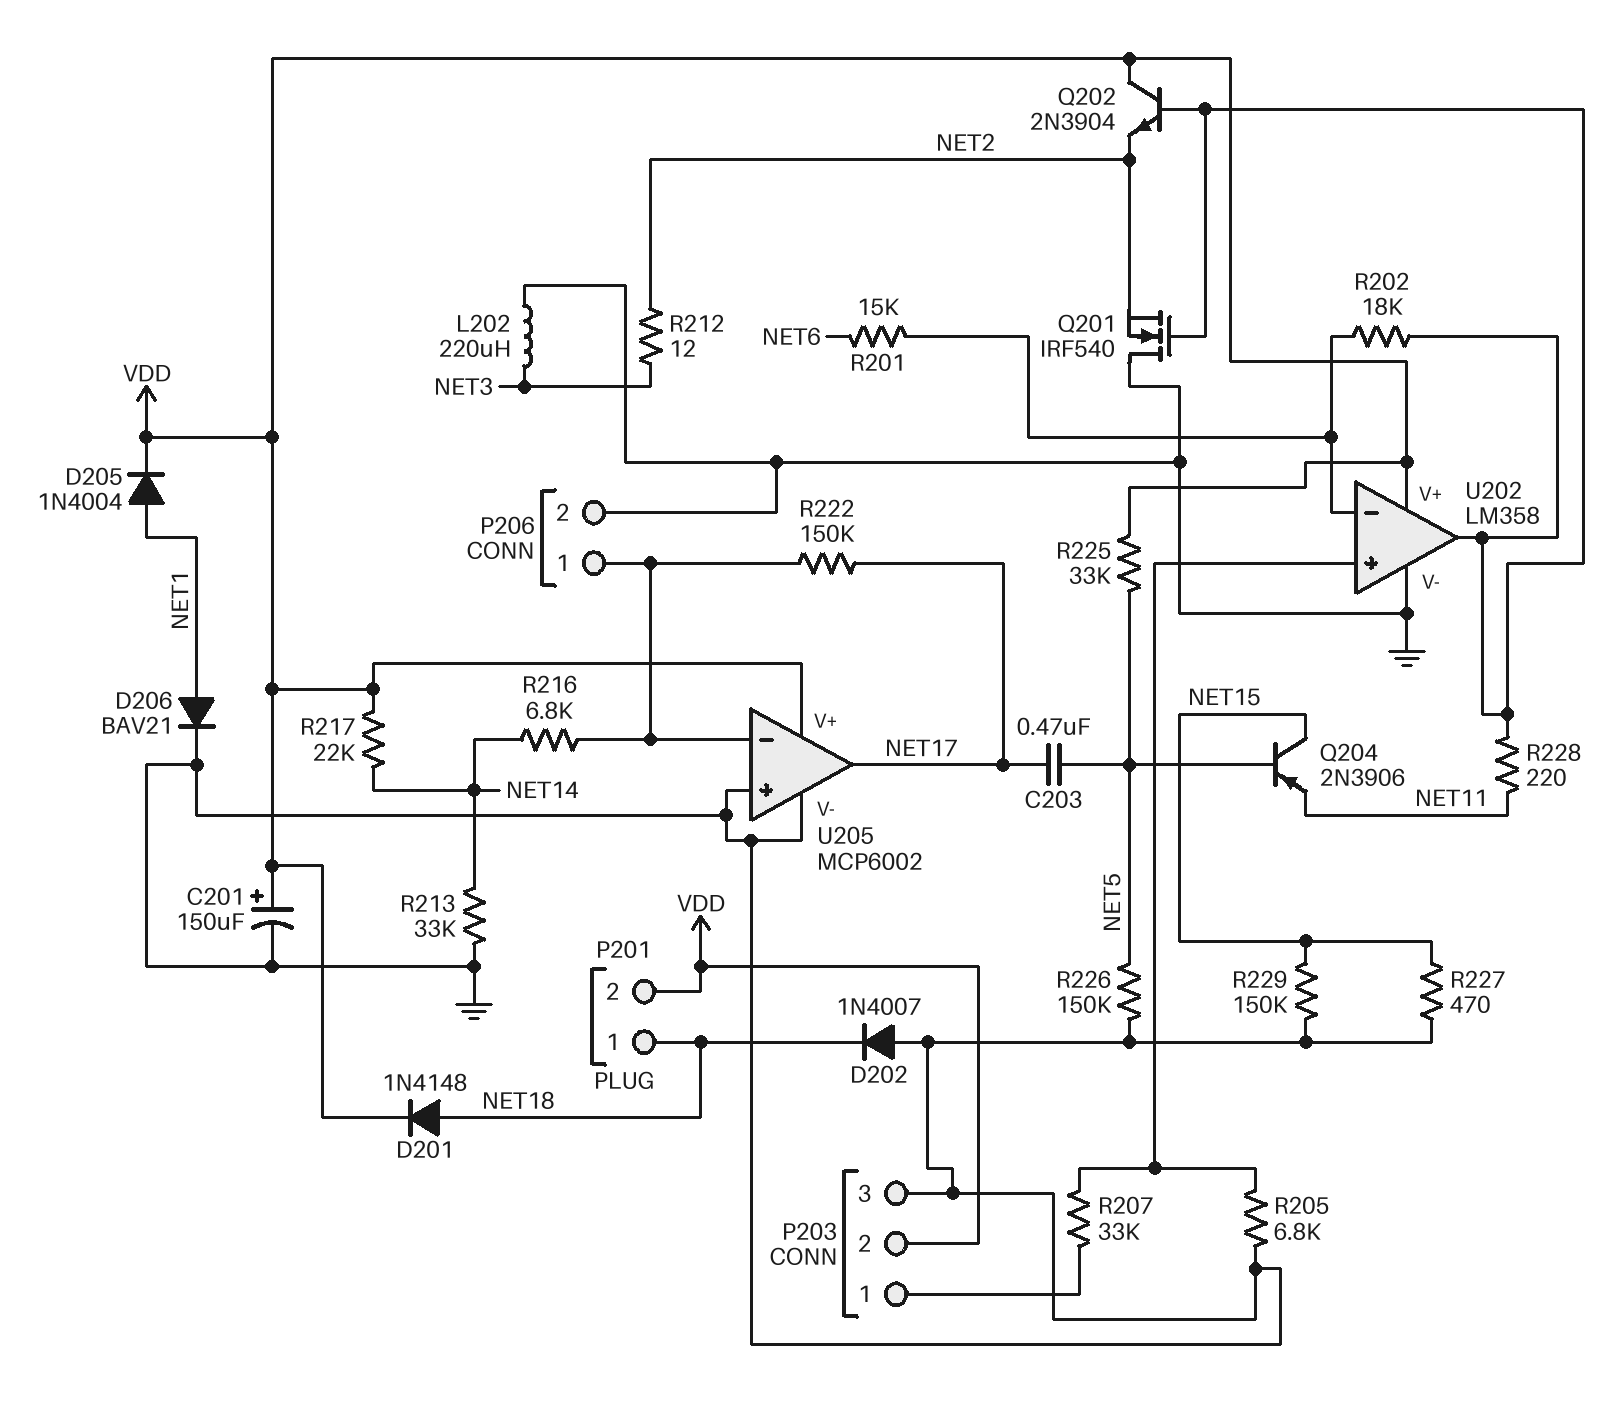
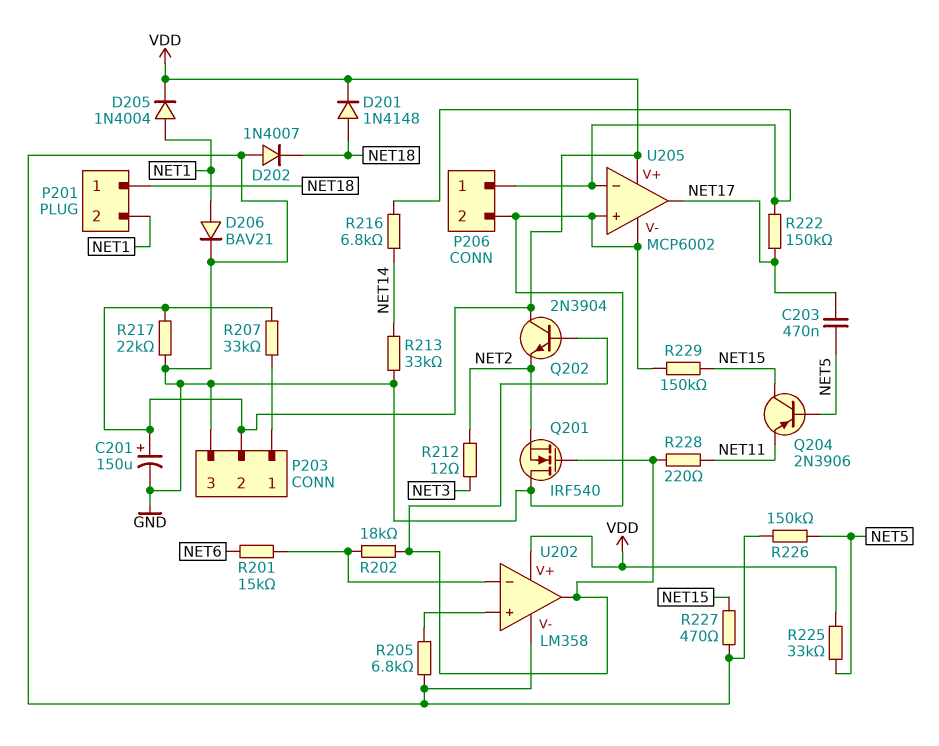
L202: 220uH (GND, NET3) -> none
P201 pin 2: VDD -> NET1
R207: 33k (P203/1, U202/in+) -> 33k (P203/1, VDD)
R217: 22k (NET14, VDD) -> 22k (GND, VDD)

